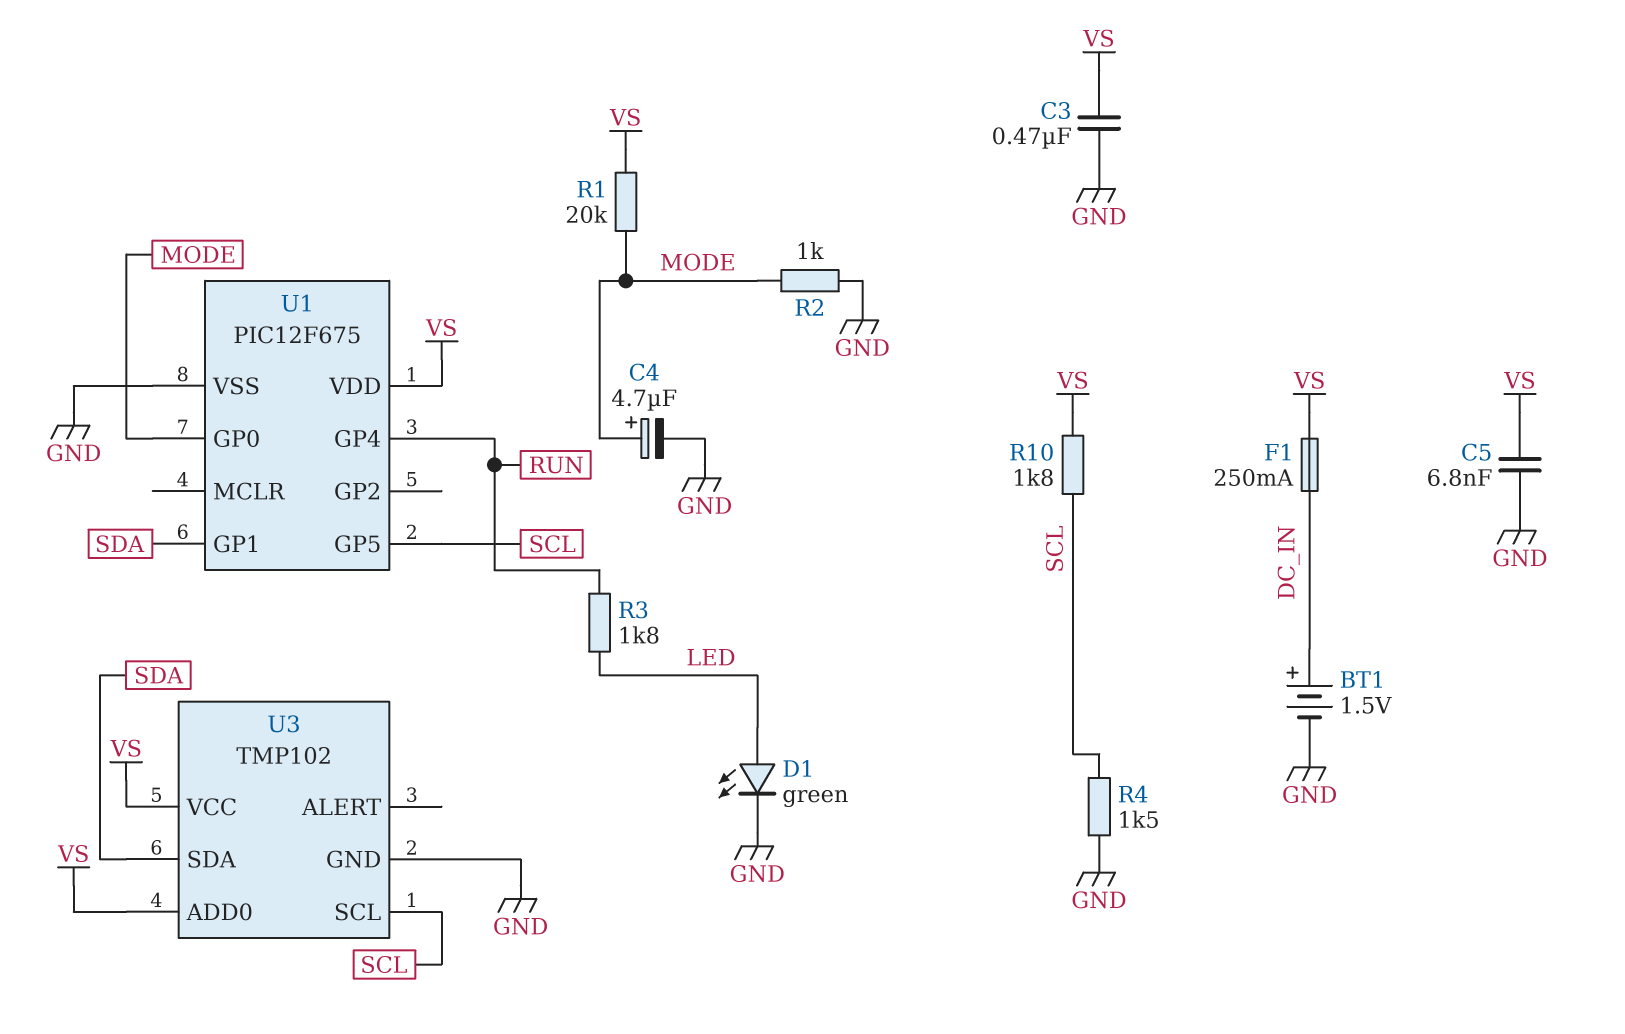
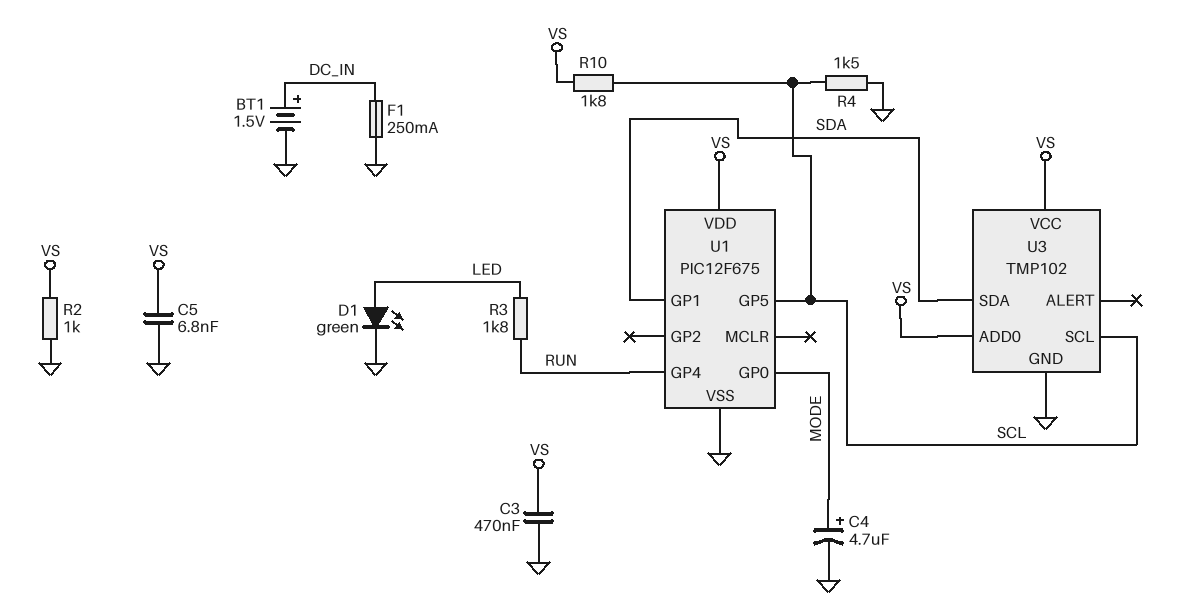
F1: 250mA (DC_IN, VS) -> 250mA (DC_IN, GND)
R1: 20k (MODE, VS) -> none
R2: 1k (GND, MODE) -> 1k (GND, VS)

